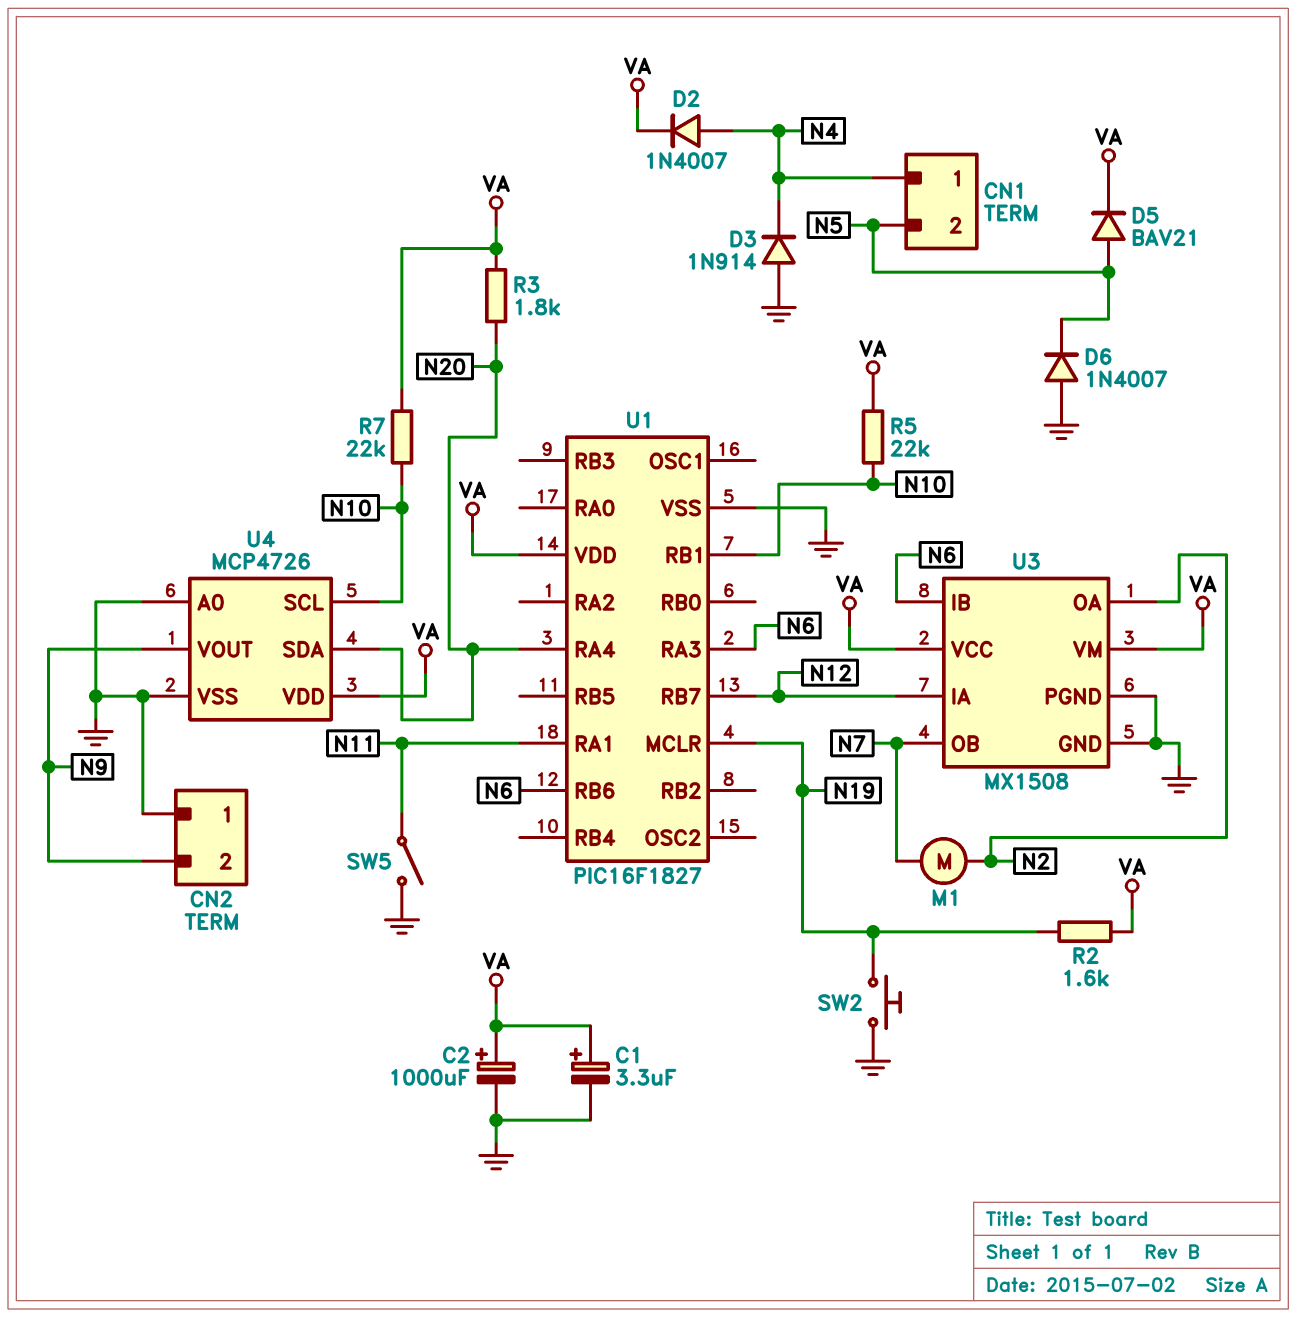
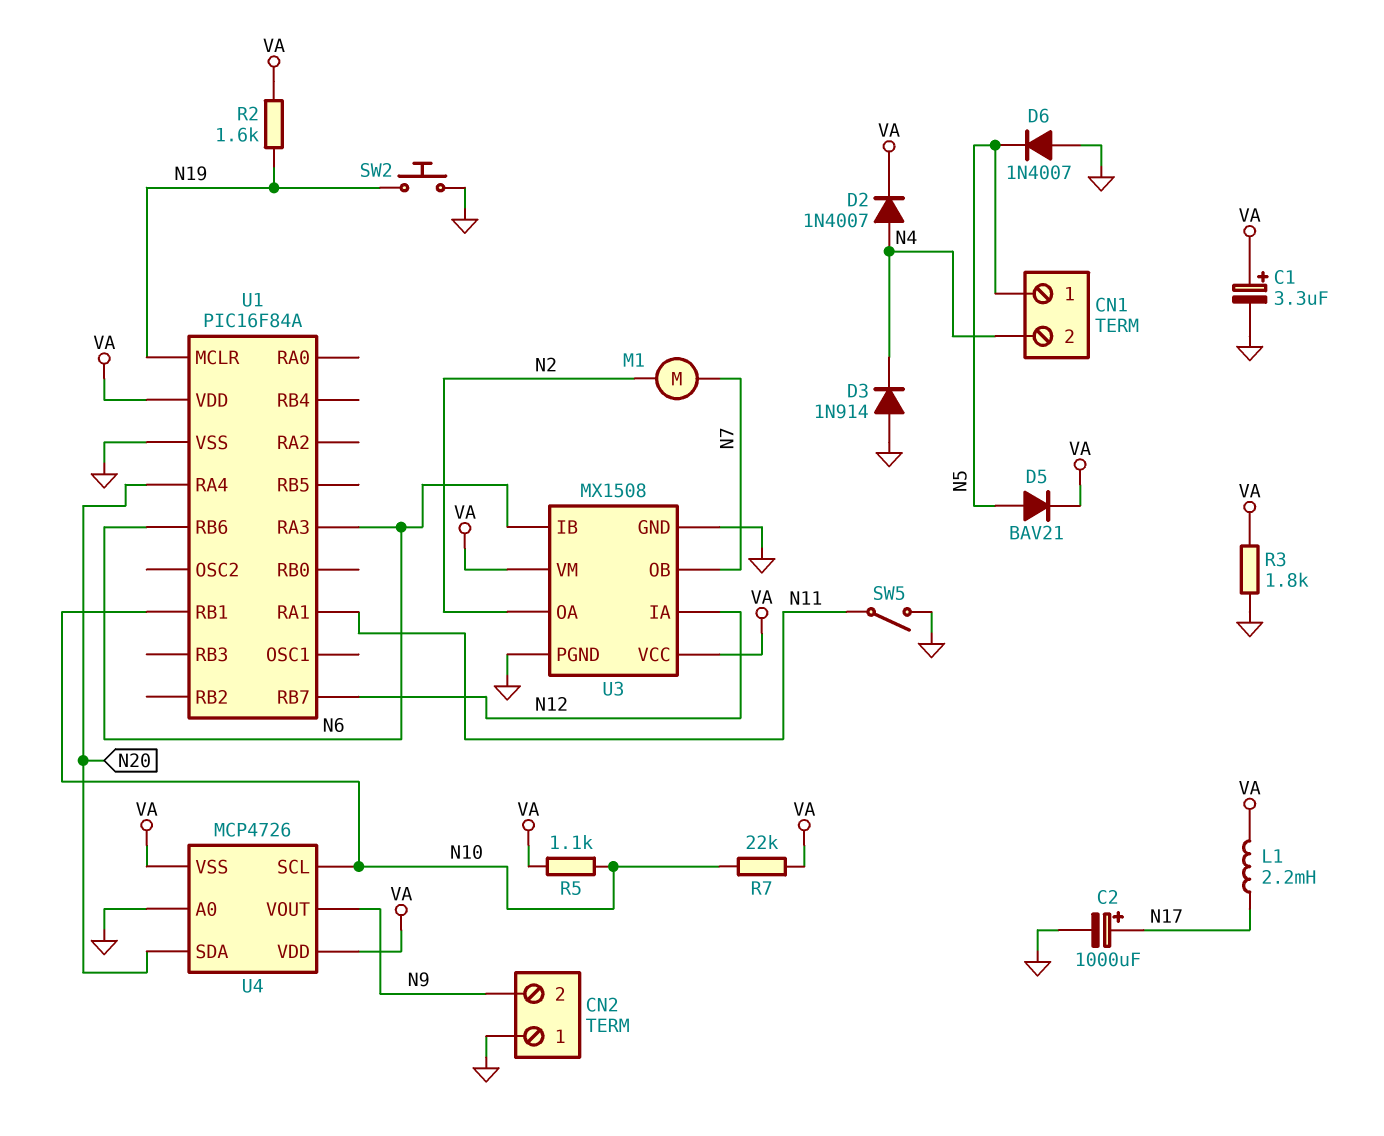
C2: 1000uF (plus VA, minus GND) -> 1000uF (plus N17, minus GND)
CN1 pin 1: N4 -> N5
CN1 pin 2: N5 -> N4
L1: none -> 2.2mH (N17, VA)
R3: 1.8k (N20, VA) -> 1.8k (GND, VA)
R5: 22k (N10, VA) -> 1.1k (N10, VA)
U1: PIC16F1827 -> PIC16F84A
U4 pin VSS: GND -> VA

